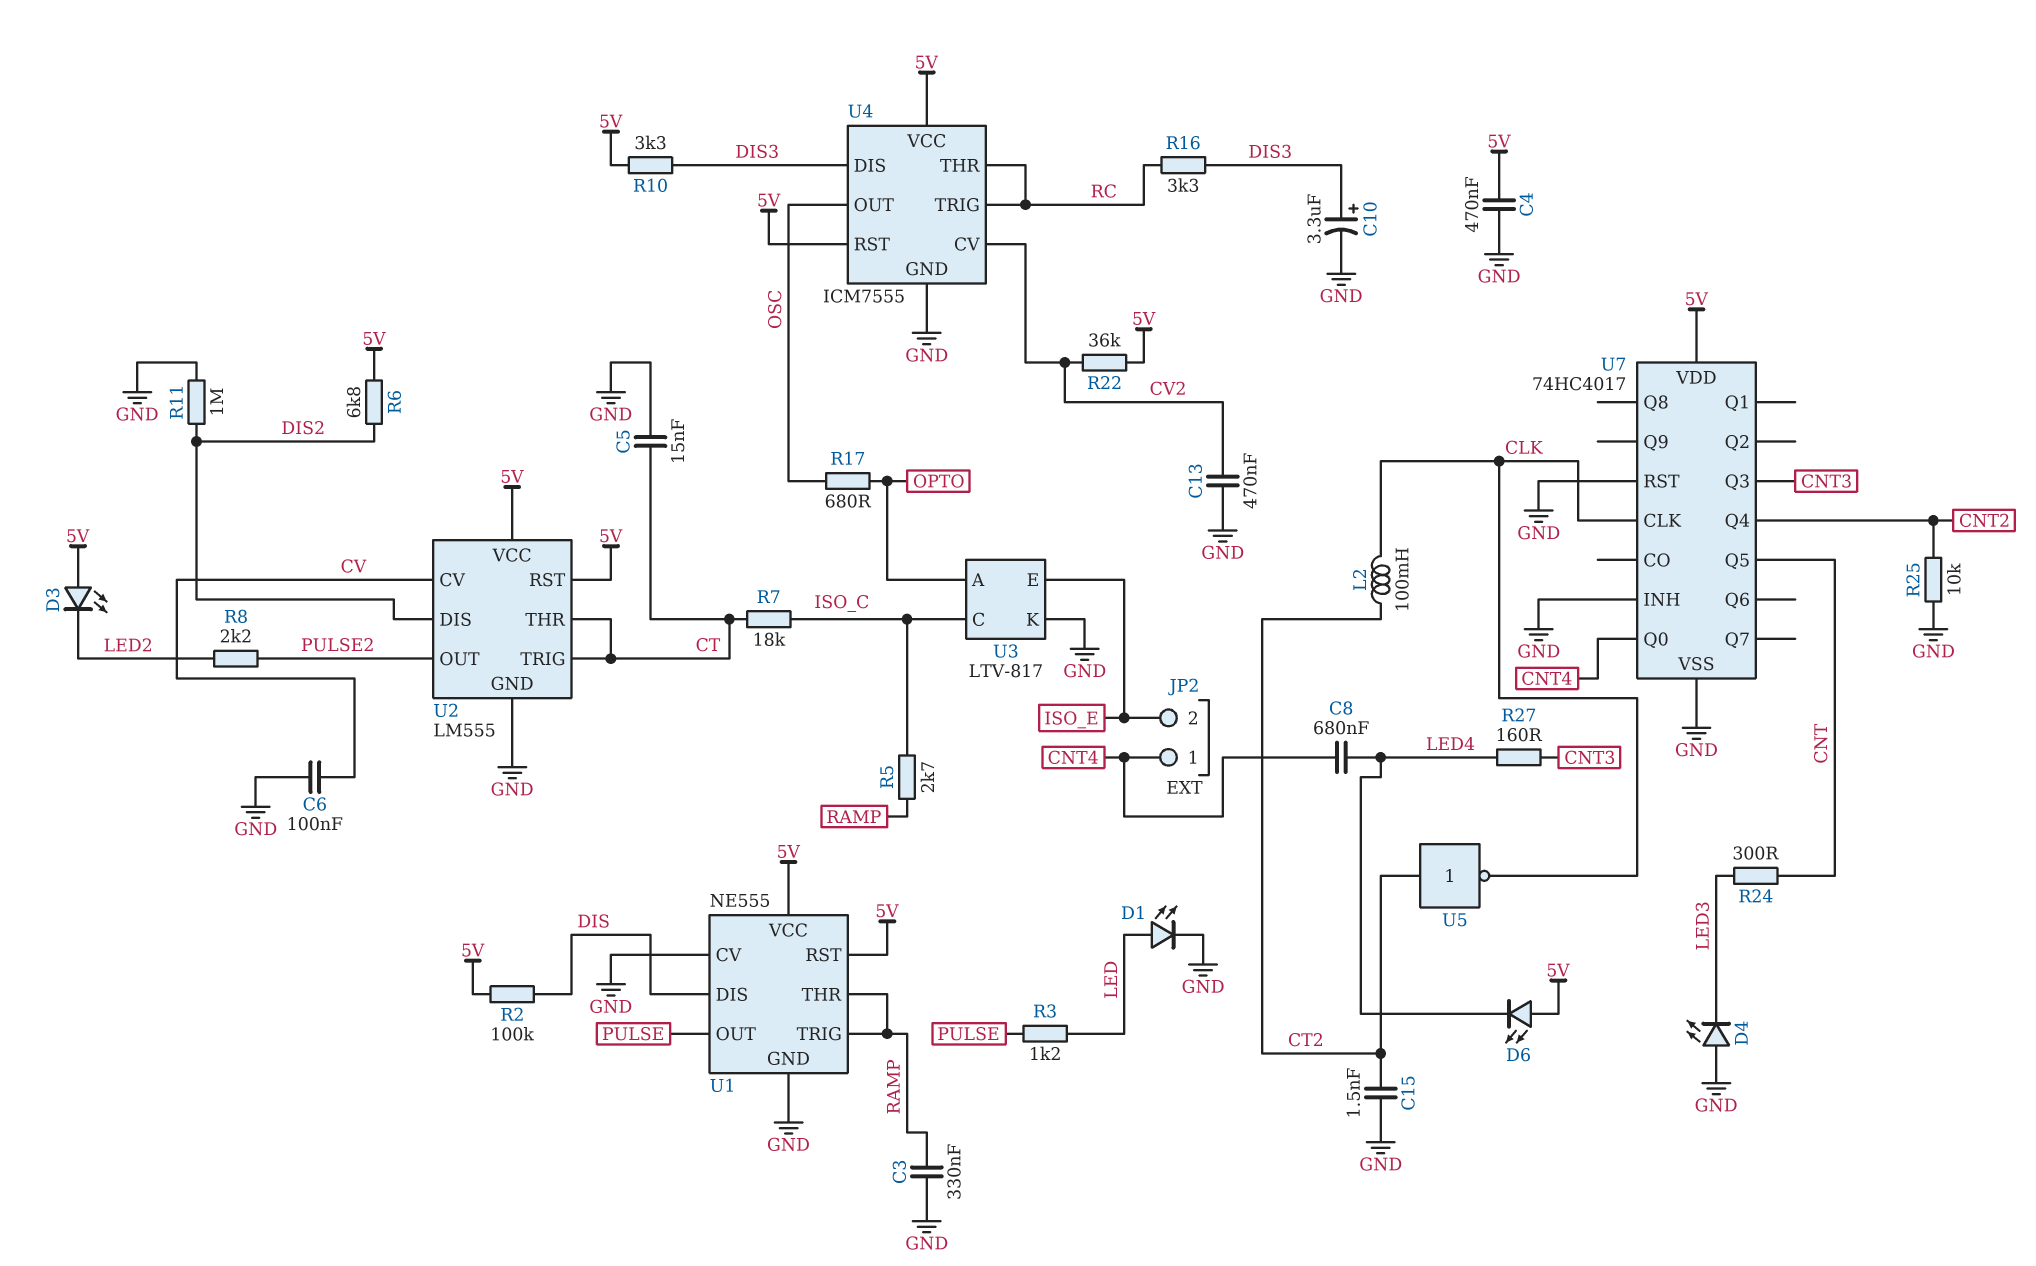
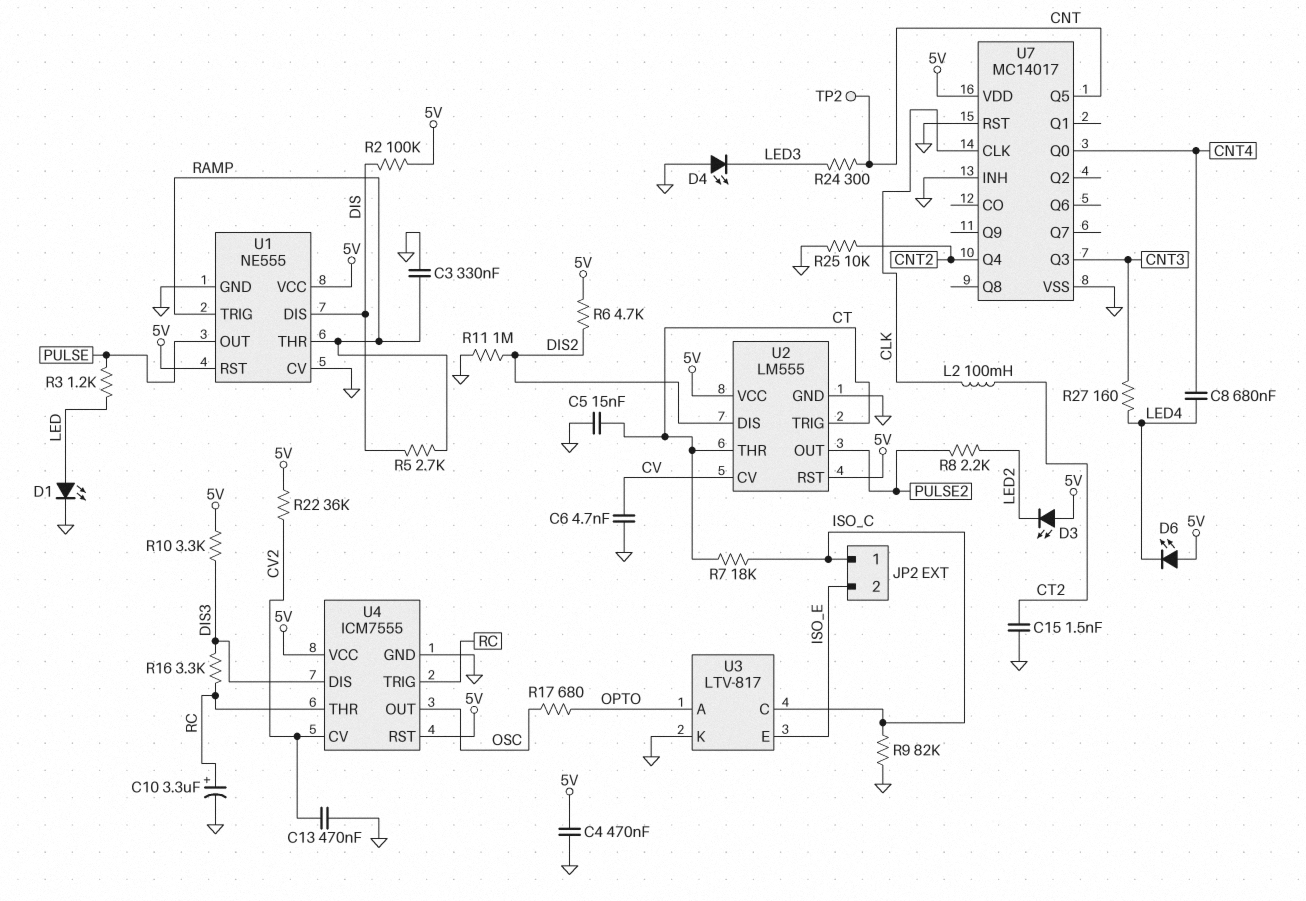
C6: 100nF (CV, GND) -> 4.7nF (CV, GND)
C10: 3.3uF (plus DIS3, minus GND) -> 3.3uF (plus RC, minus GND)
JP2 pin 1: CNT4 -> ISO_C
R5: 2.7k (ISO_C, RAMP) -> 2.7k (DIS, RAMP)
R6: 6.8k (5V, DIS2) -> 4.7k (5V, DIS2)
R9: none -> 82k (GND, ISO_C)
TP2: none -> test point (CNT)
U5: NOT (in CT2, out CLK) -> none
U7: 74HC4017 -> MC14017

